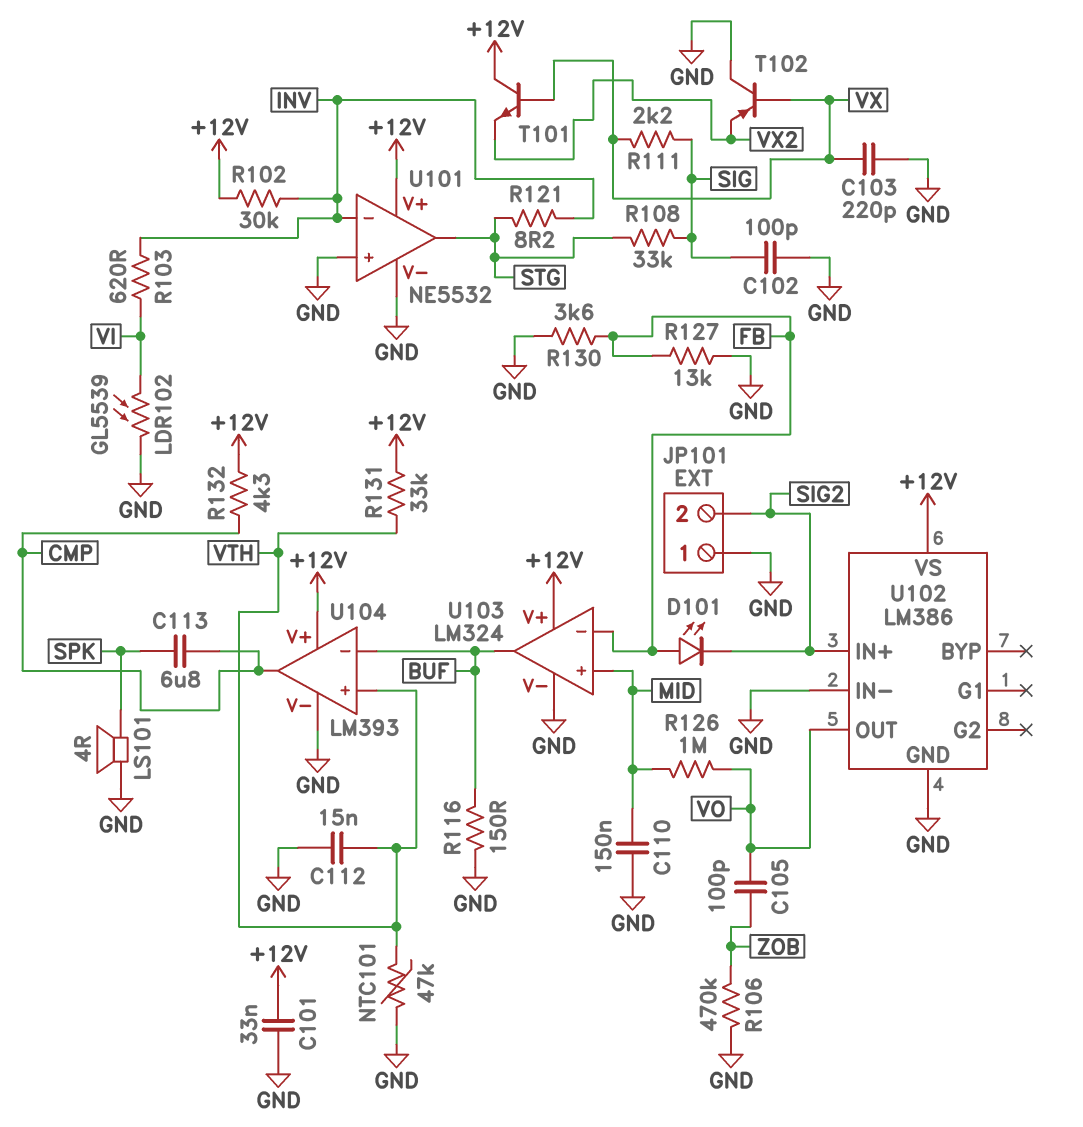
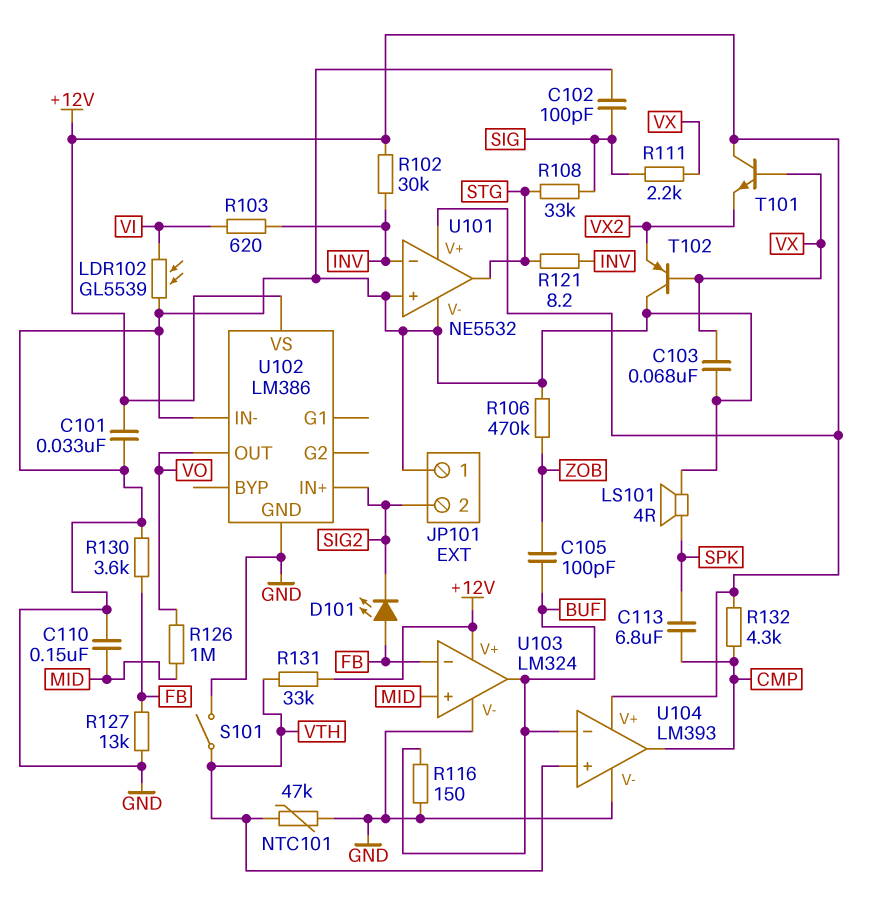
C103: 220pF (GND, VX) -> 68nF (GND, VX)
C105: 100pF (VO, ZOB) -> 100pF (BUF, ZOB)
C112: 15nF (GND, VTH) -> none
S101: none -> switch (GND, VTH)

